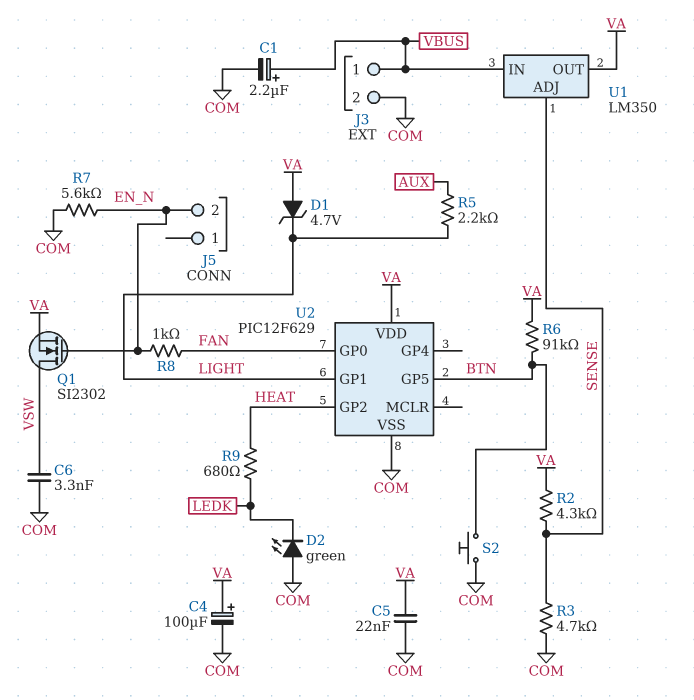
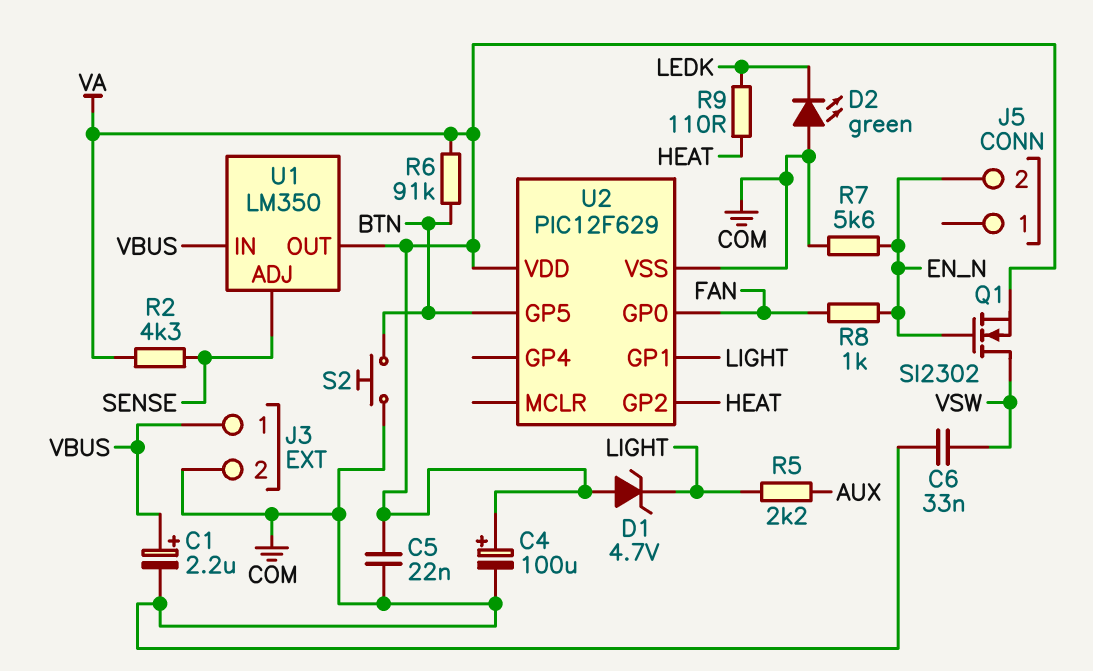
C6: 3.3nF (COM, VSW) -> 33nF (COM, VSW)
R3: 4.7k (COM, SENSE) -> none
R9: 680 (HEAT, LEDK) -> 110 (HEAT, LEDK)

